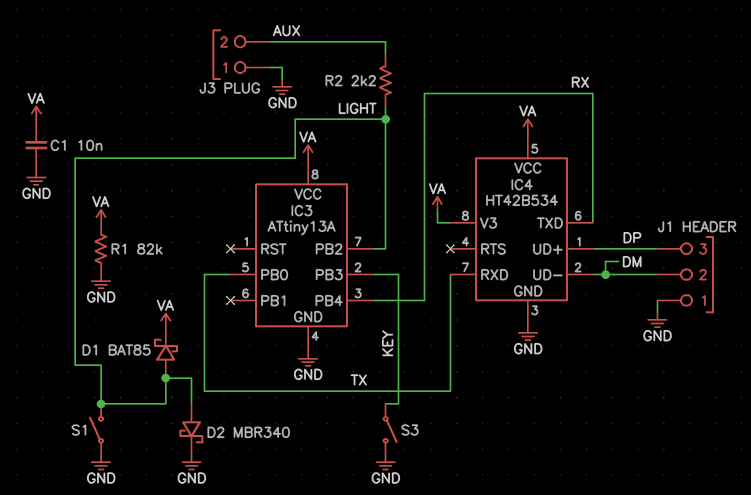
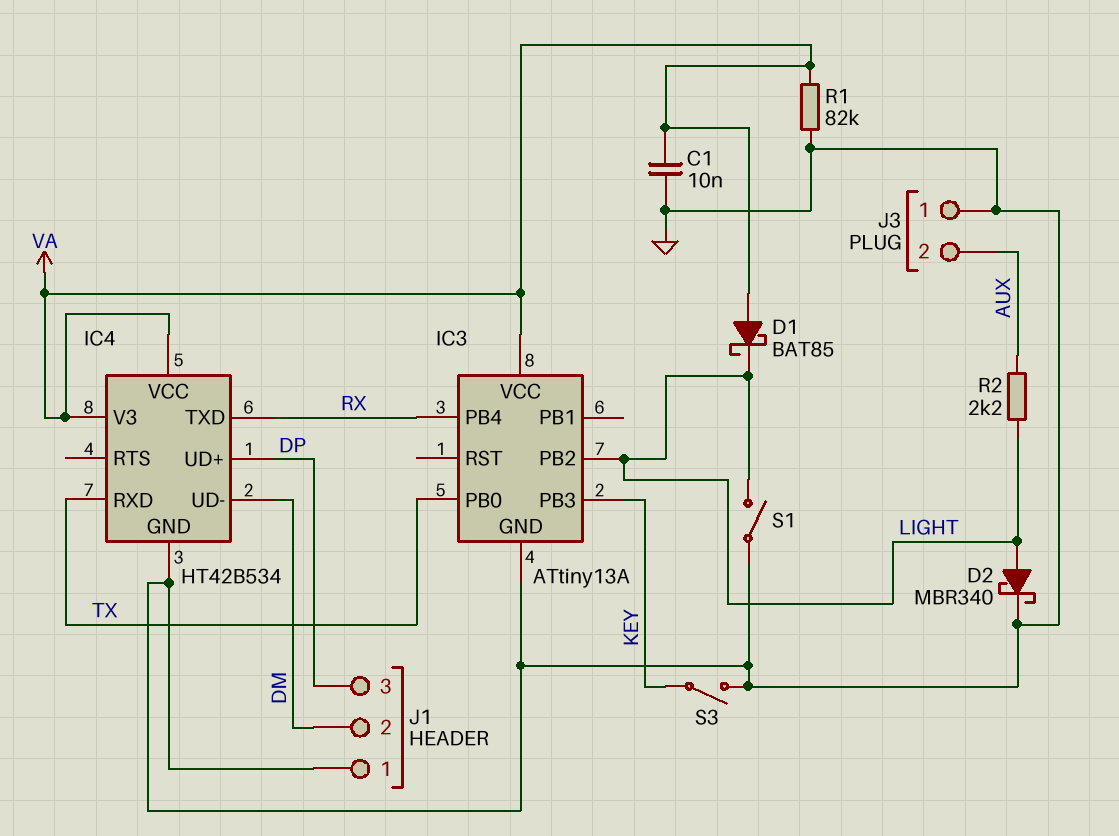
D1: schottky BAT85 (A LIGHT, K VA) -> schottky BAT85 (A VA, K LIGHT)

